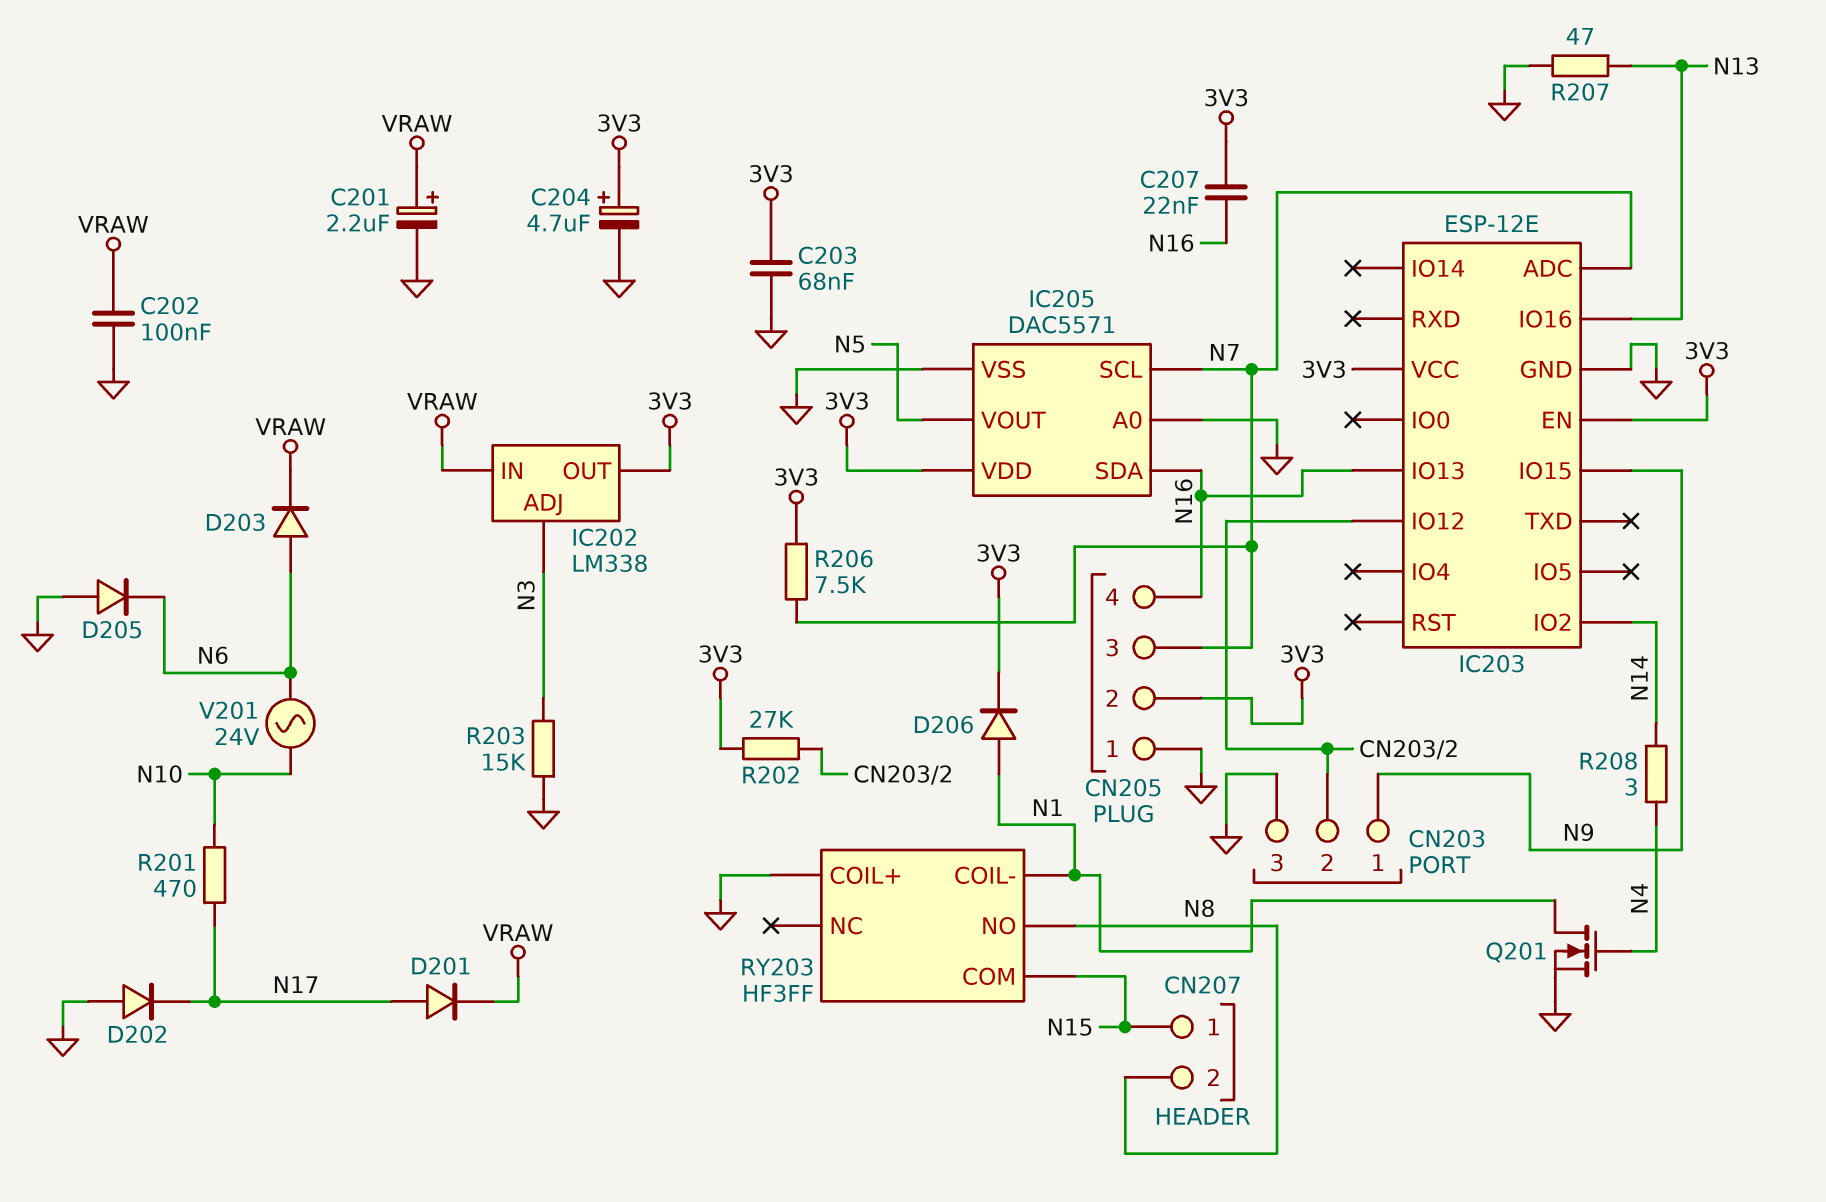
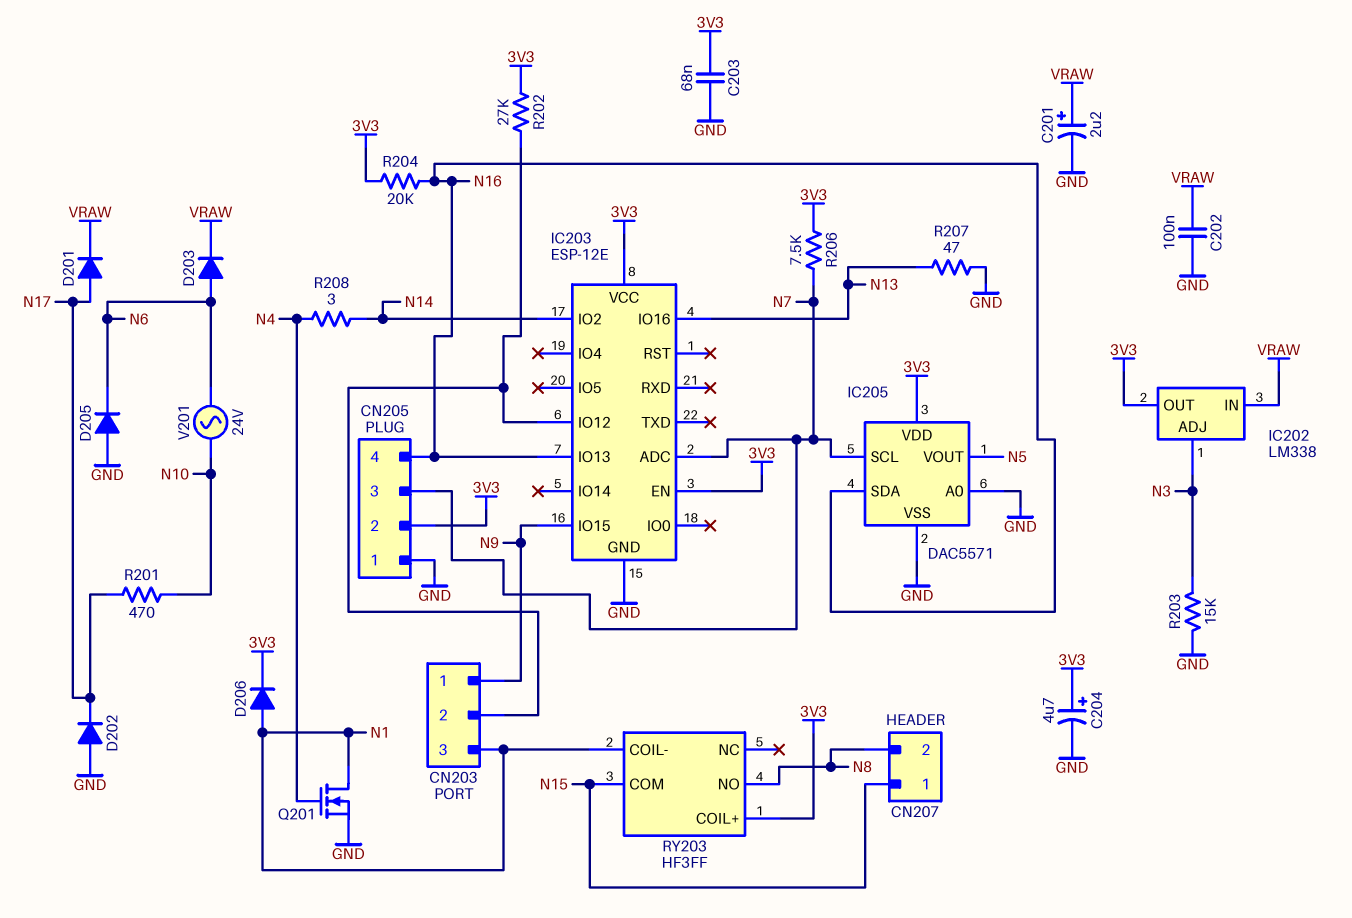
C207: 22nF (3V3, N16) -> none
CN203 pin 3: GND -> N1
R204: none -> 20k (3V3, N16)
RY203 pin COIL+: GND -> 3V3

